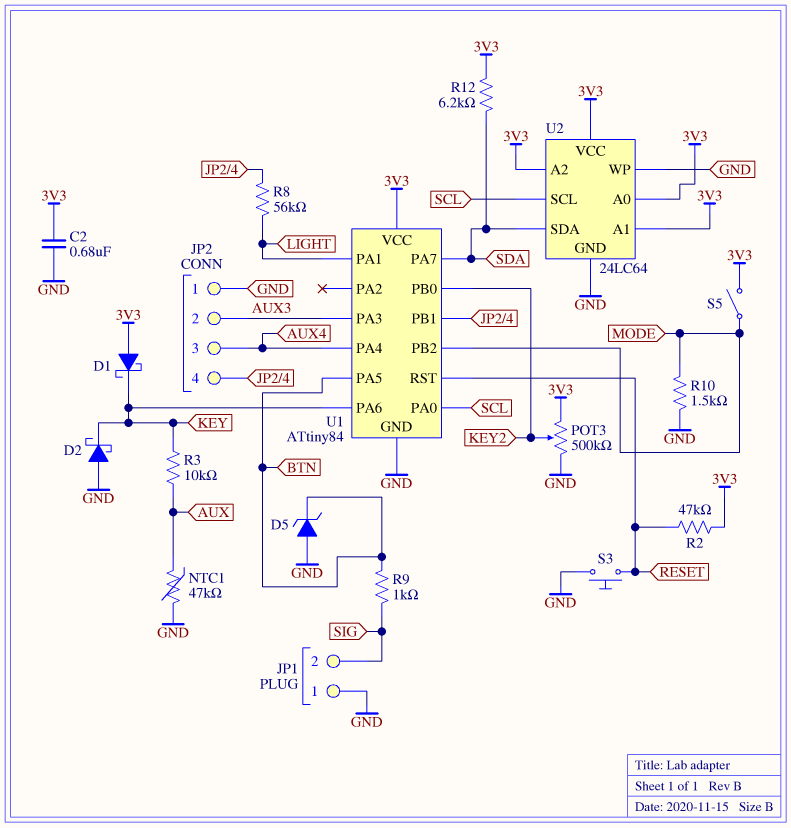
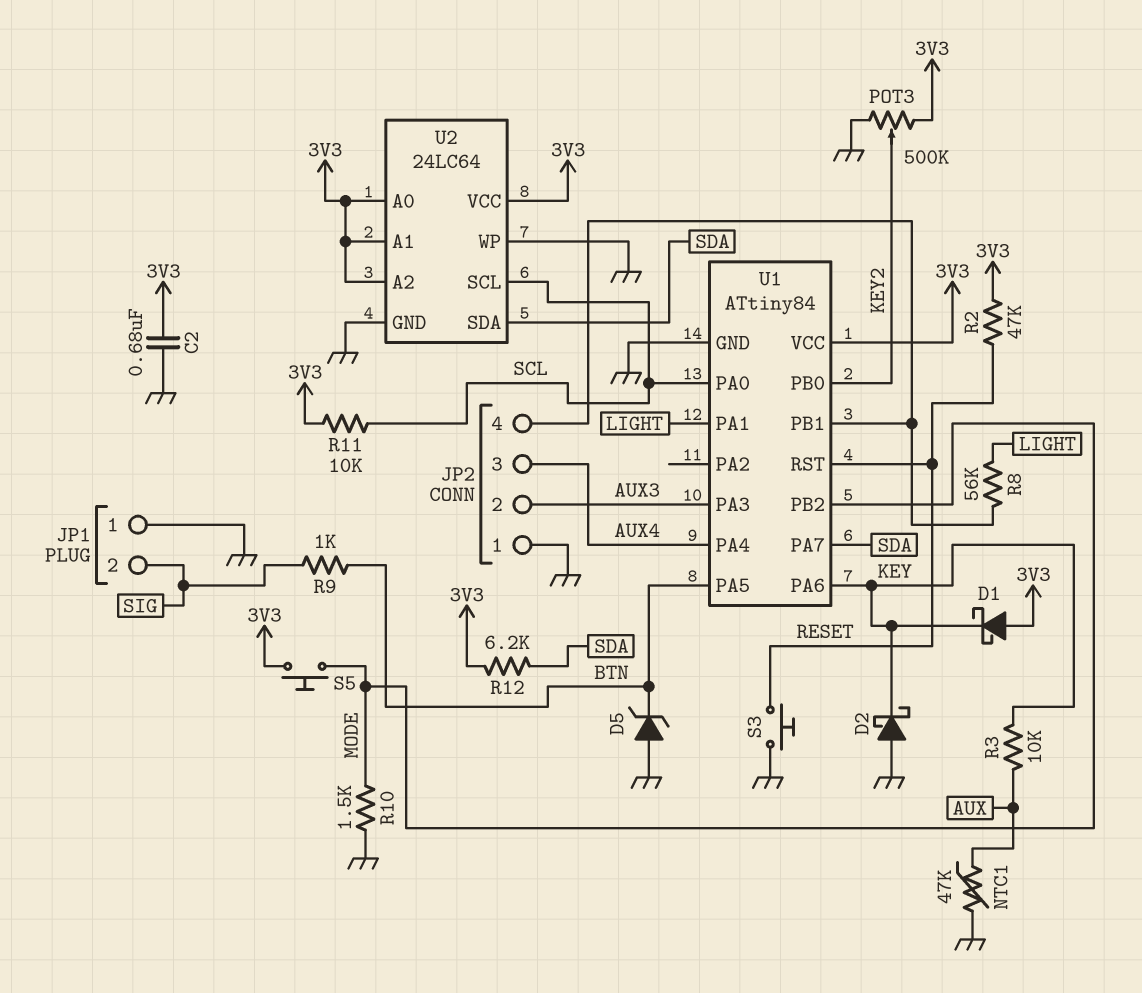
R11: none -> 10k (3V3, SCL)
S5: switch (3V3, MODE) -> button (3V3, MODE)

